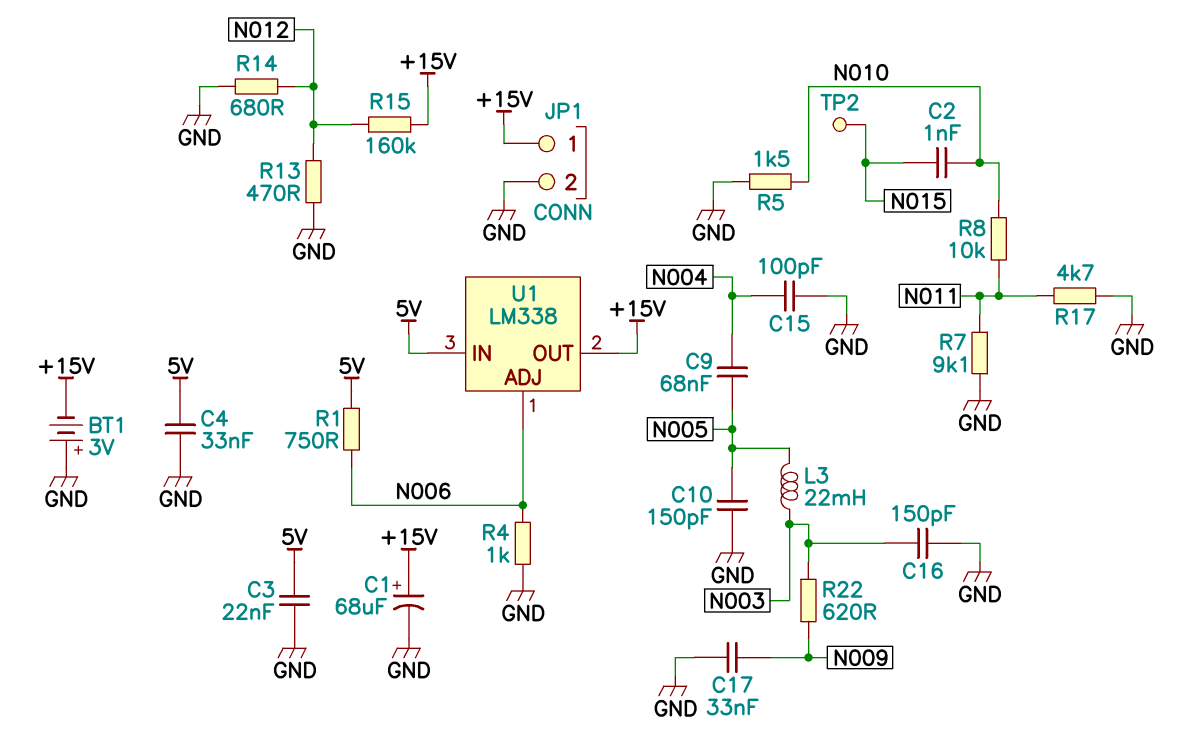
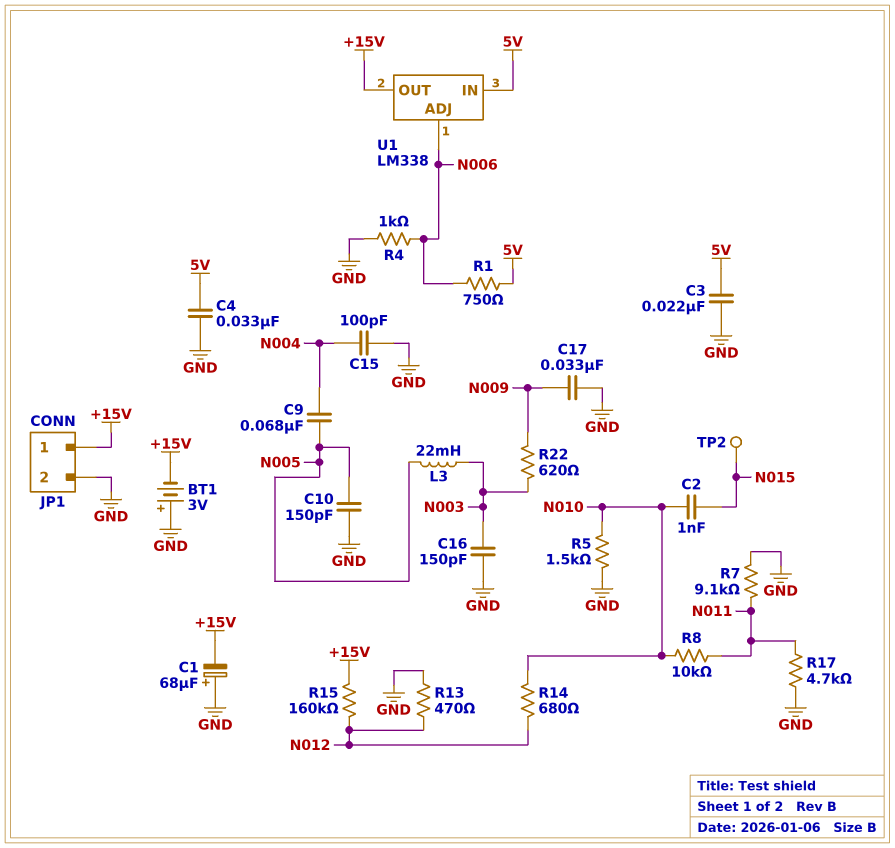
C1: 68uF (plus +15V, minus GND) -> 68uF (plus GND, minus +15V)
R14: 680 (GND, N012) -> 680 (N010, N012)

